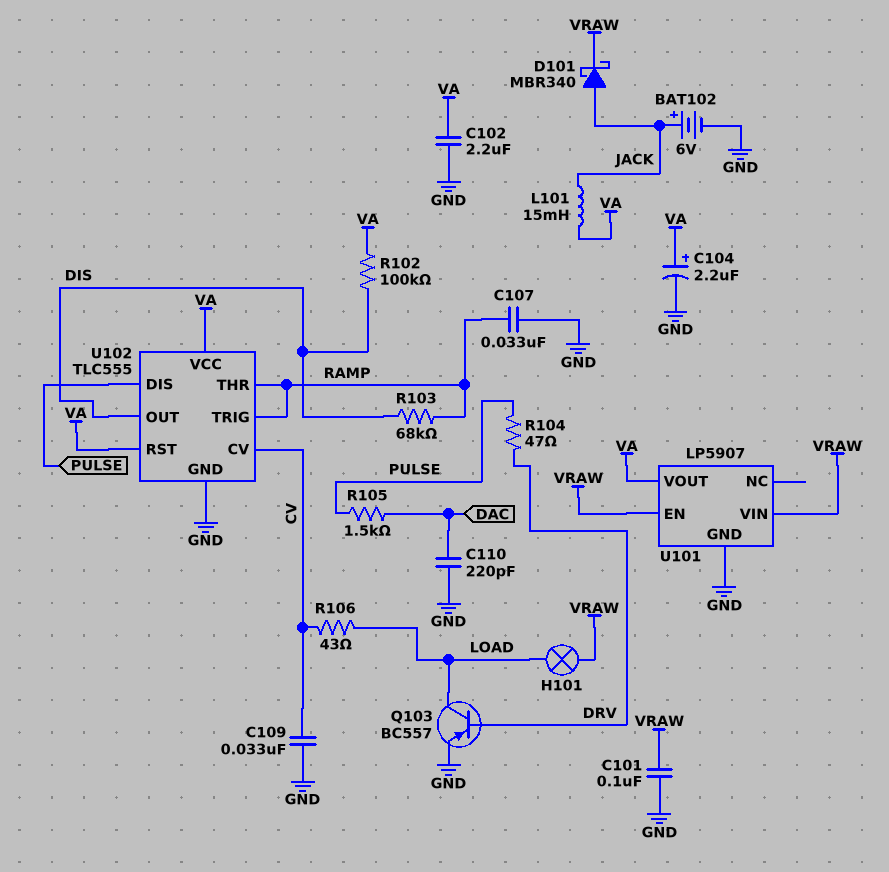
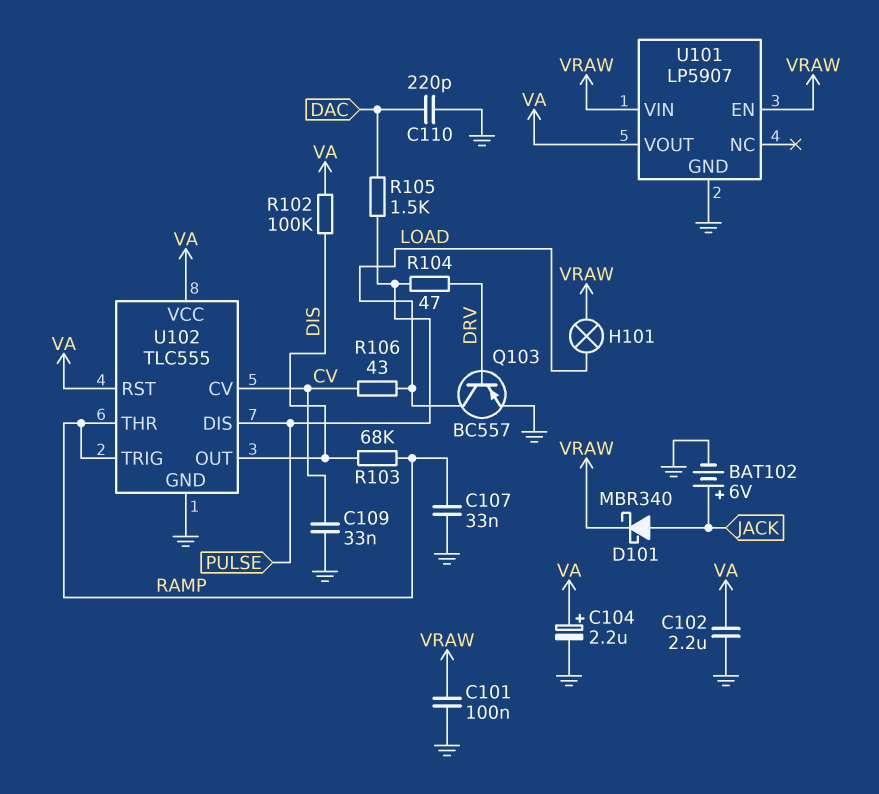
L101: 15mH (JACK, VA) -> none

